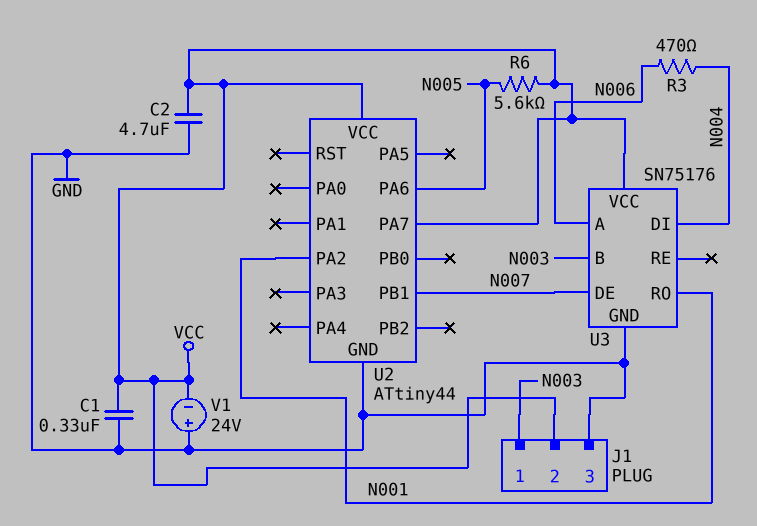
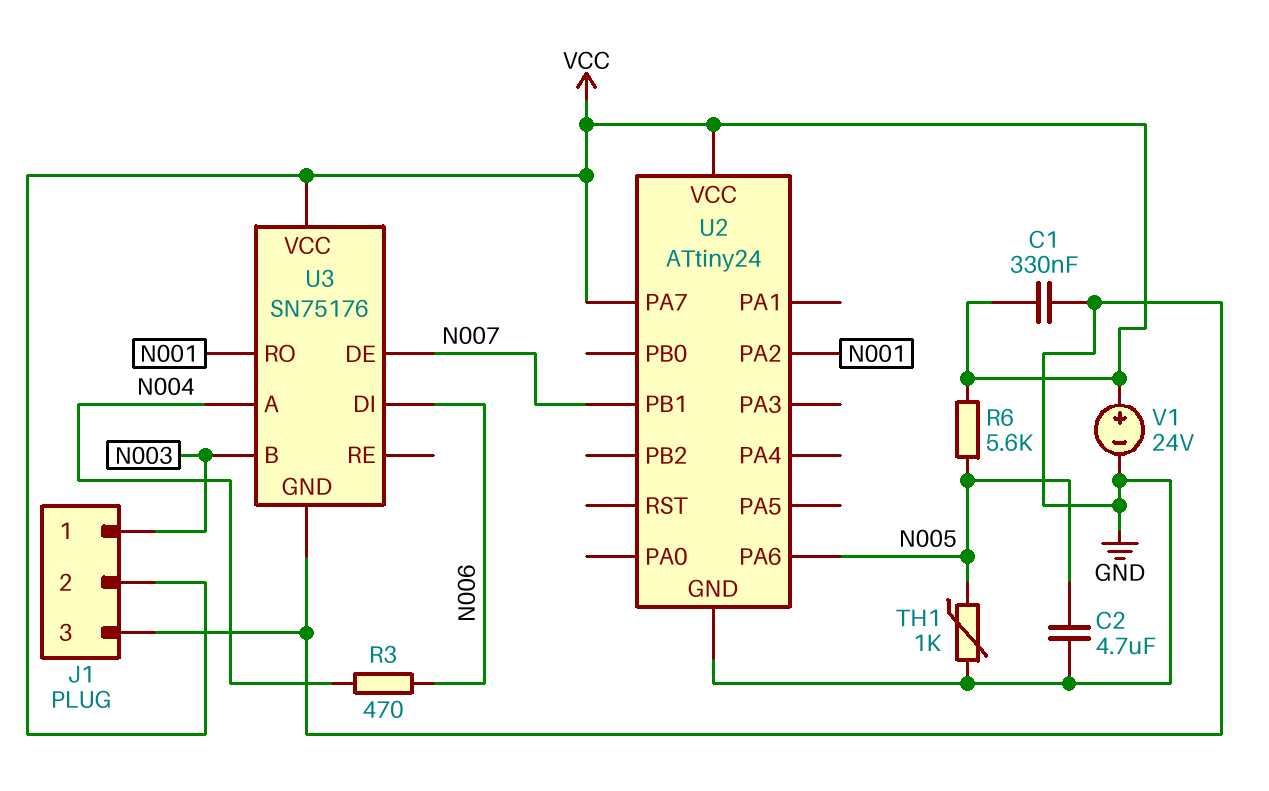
C2: 4.7uF (GND, VCC) -> 4.7uF (GND, N005)
TH1: none -> 1k (GND, N005)
U2: ATtiny44 -> ATtiny24
U3 pin A: N006 -> N004
U3 pin DI: N004 -> N006
V1: 24V (plus GND, minus VCC) -> 24V (plus VCC, minus GND)

